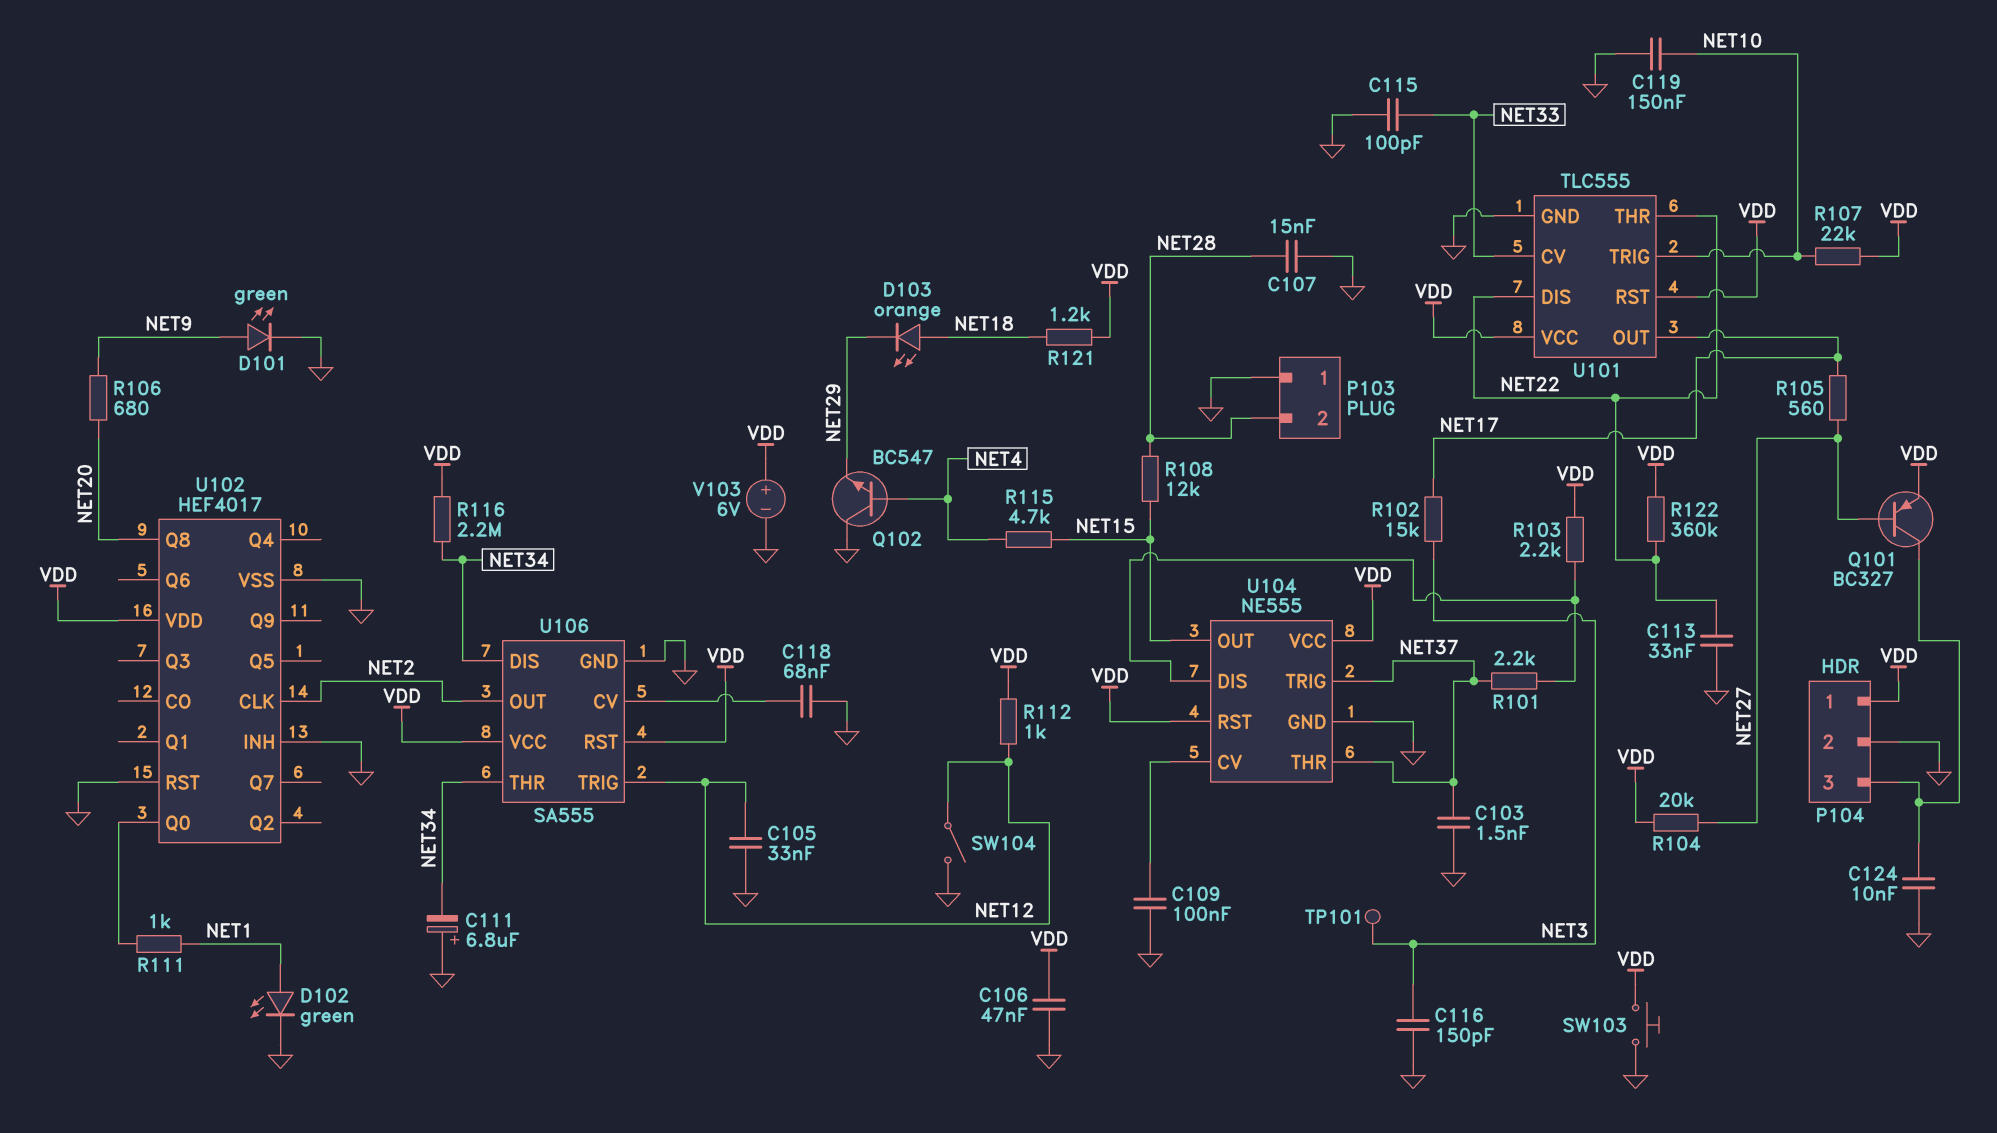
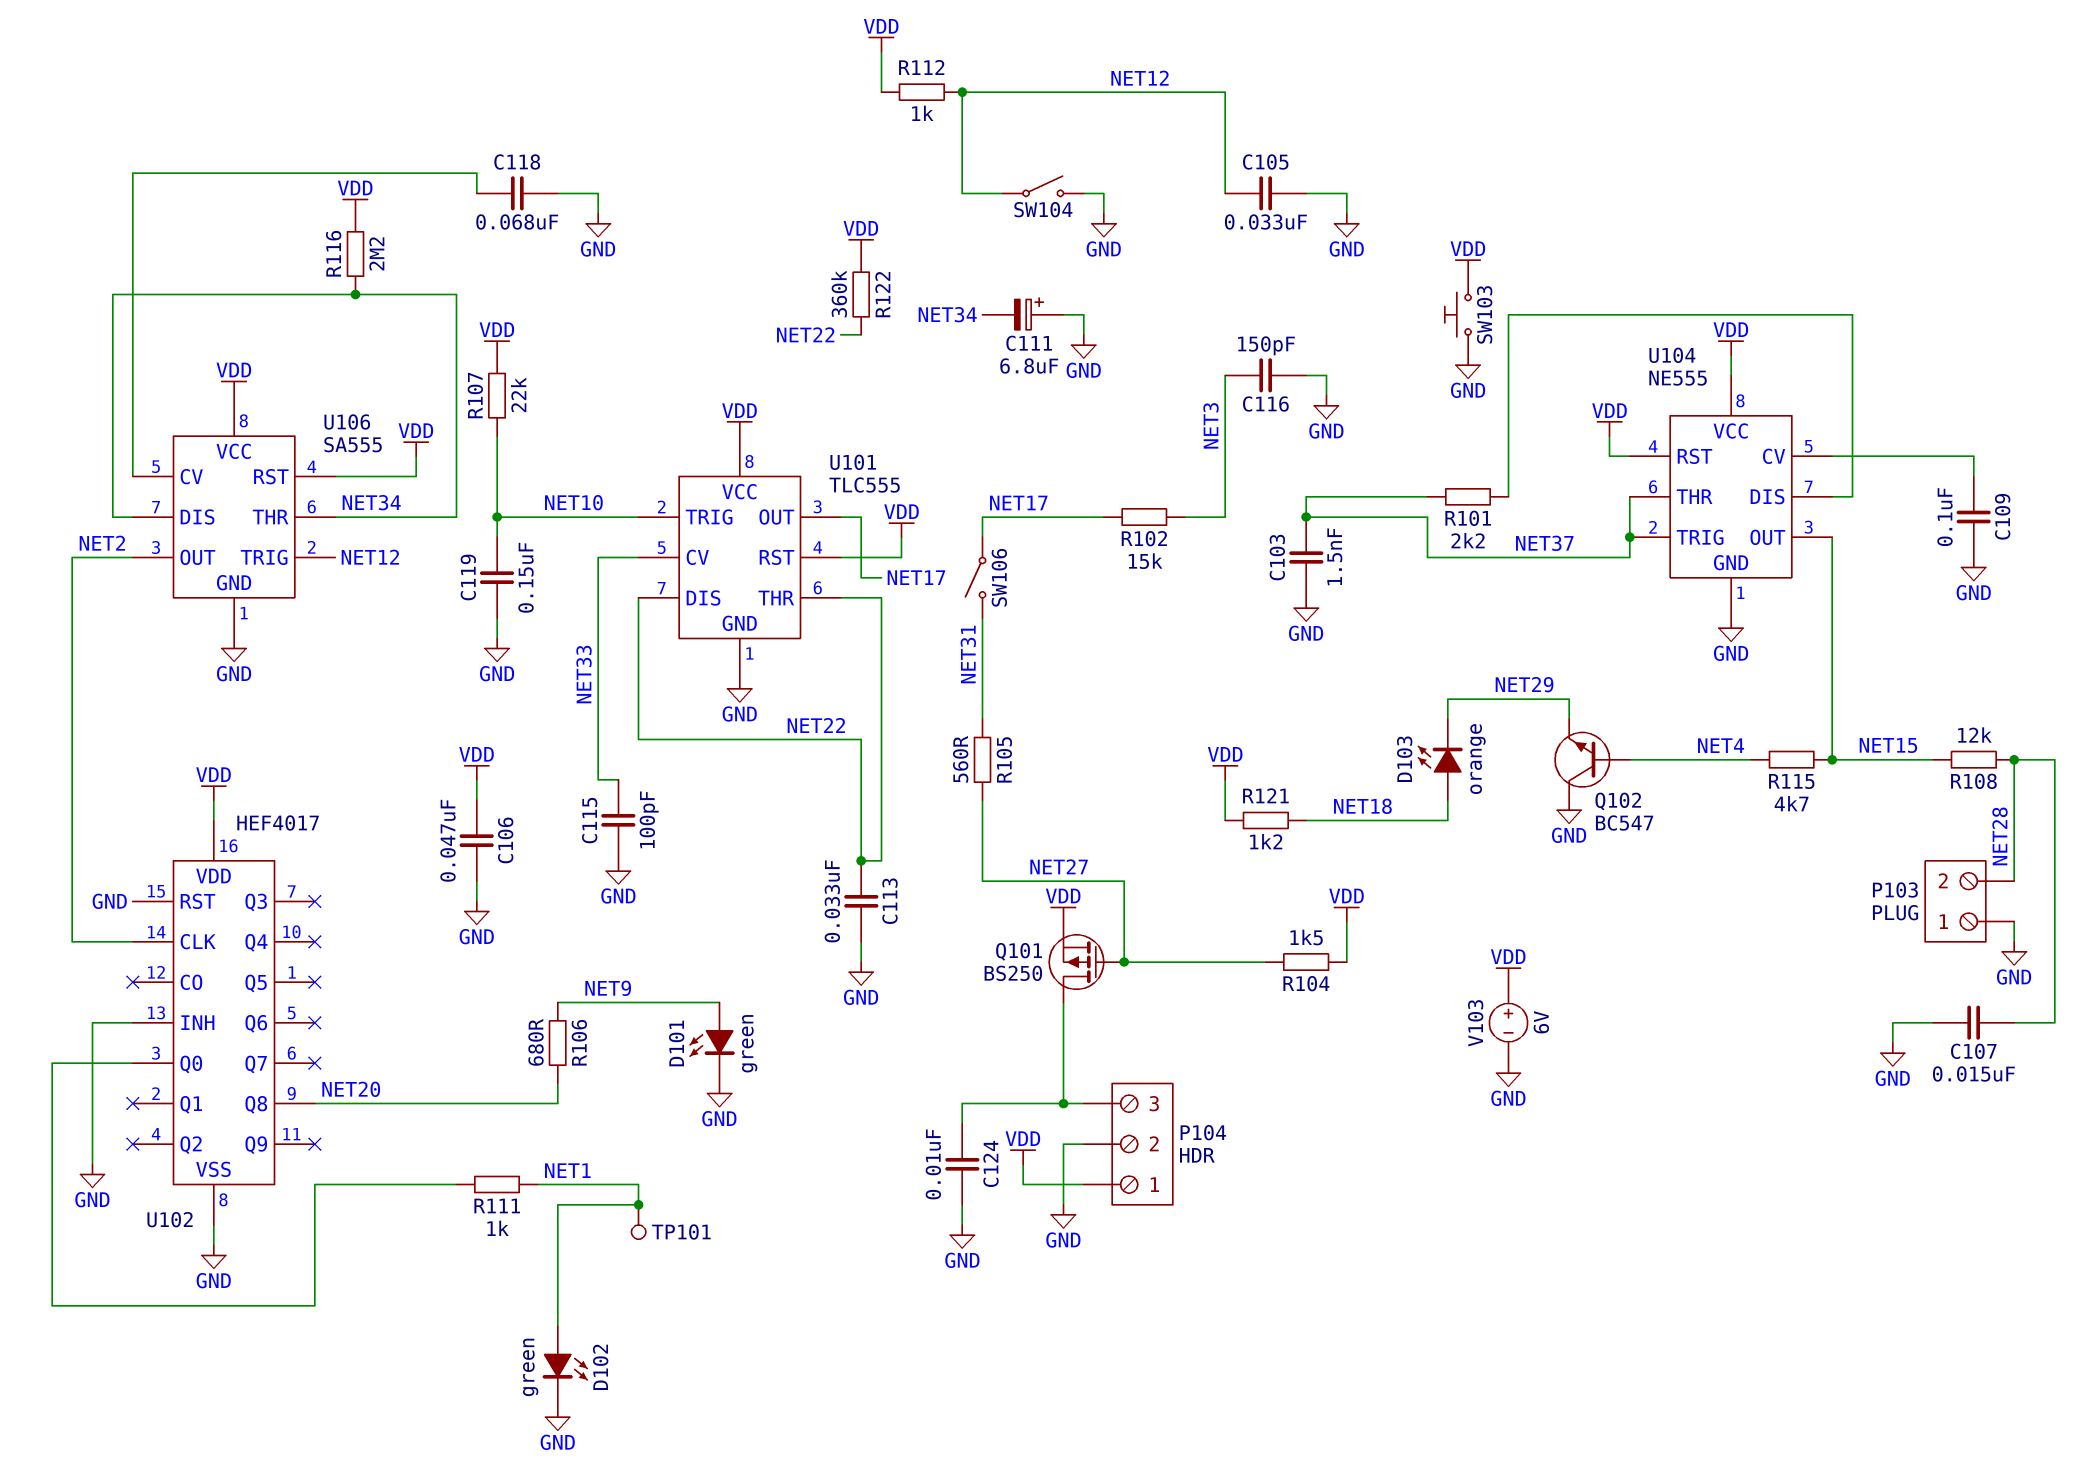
Q101: PNP BC327 (B NET27, C P104/3, E VDD) -> PMOS BS250 (G NET27, D P104/3, S VDD)
R103: 2.2k (U104/DIS, VDD) -> none
R104: 20k (NET27, VDD) -> 1.5k (NET27, VDD)
R105: 560 (NET17, NET27) -> 560 (NET27, NET31)
SW106: none -> switch (NET17, NET31)
TP101: test point (NET3) -> test point (NET1)

